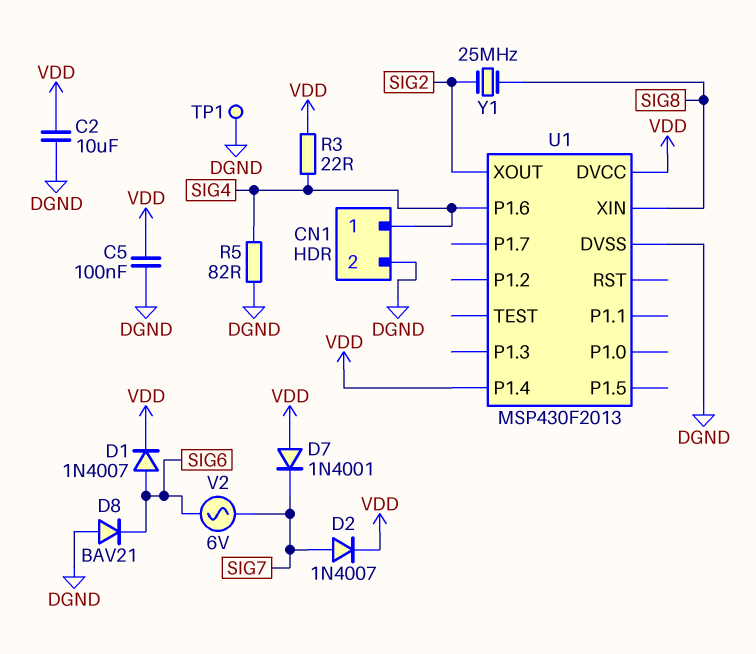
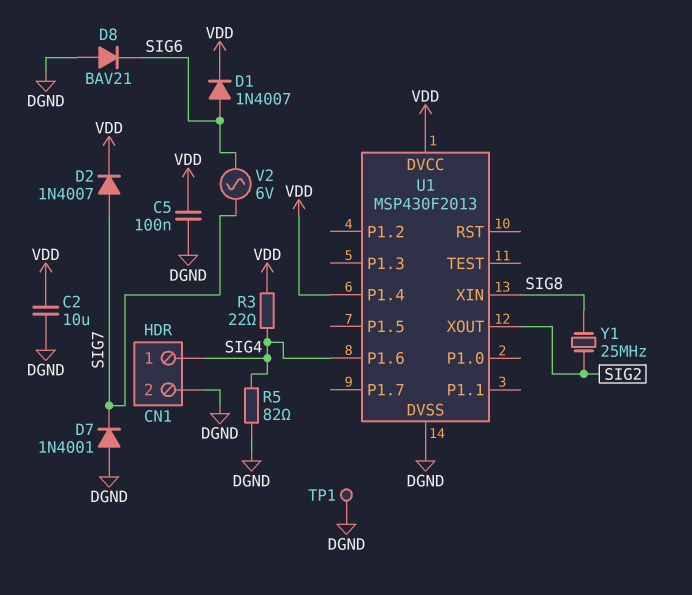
D7: diode 1N4001 (A VDD, K SIG7) -> diode 1N4001 (A DGND, K SIG7)

